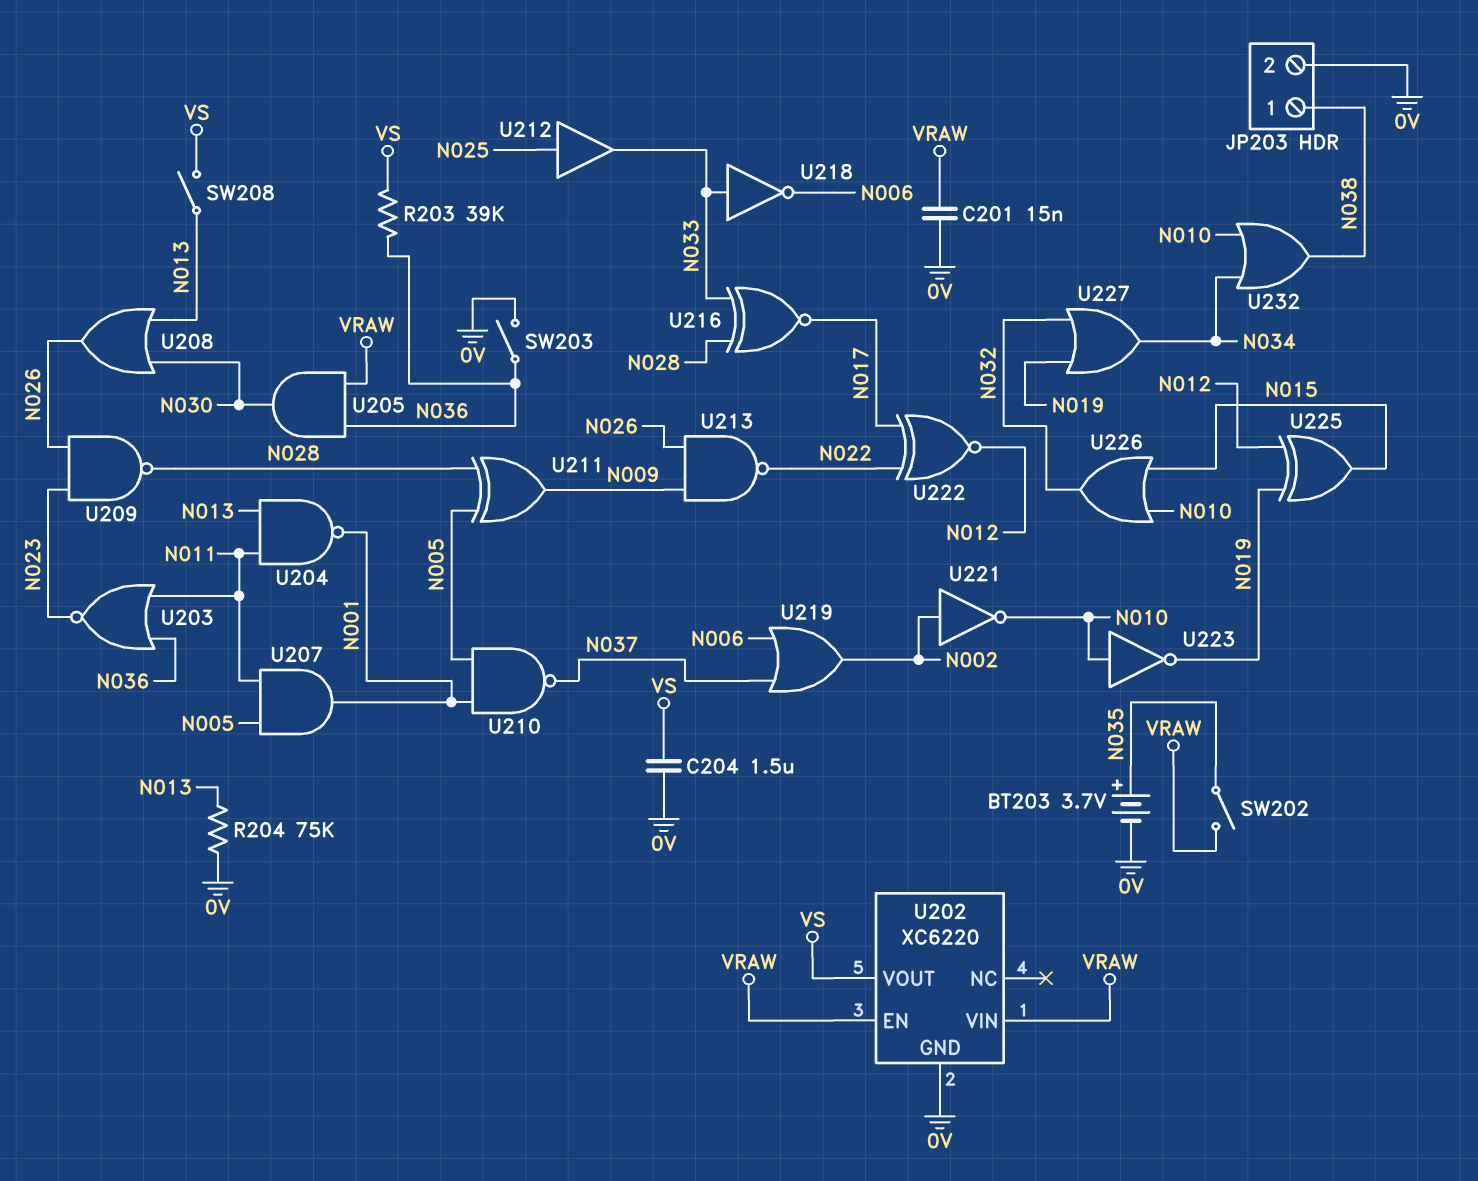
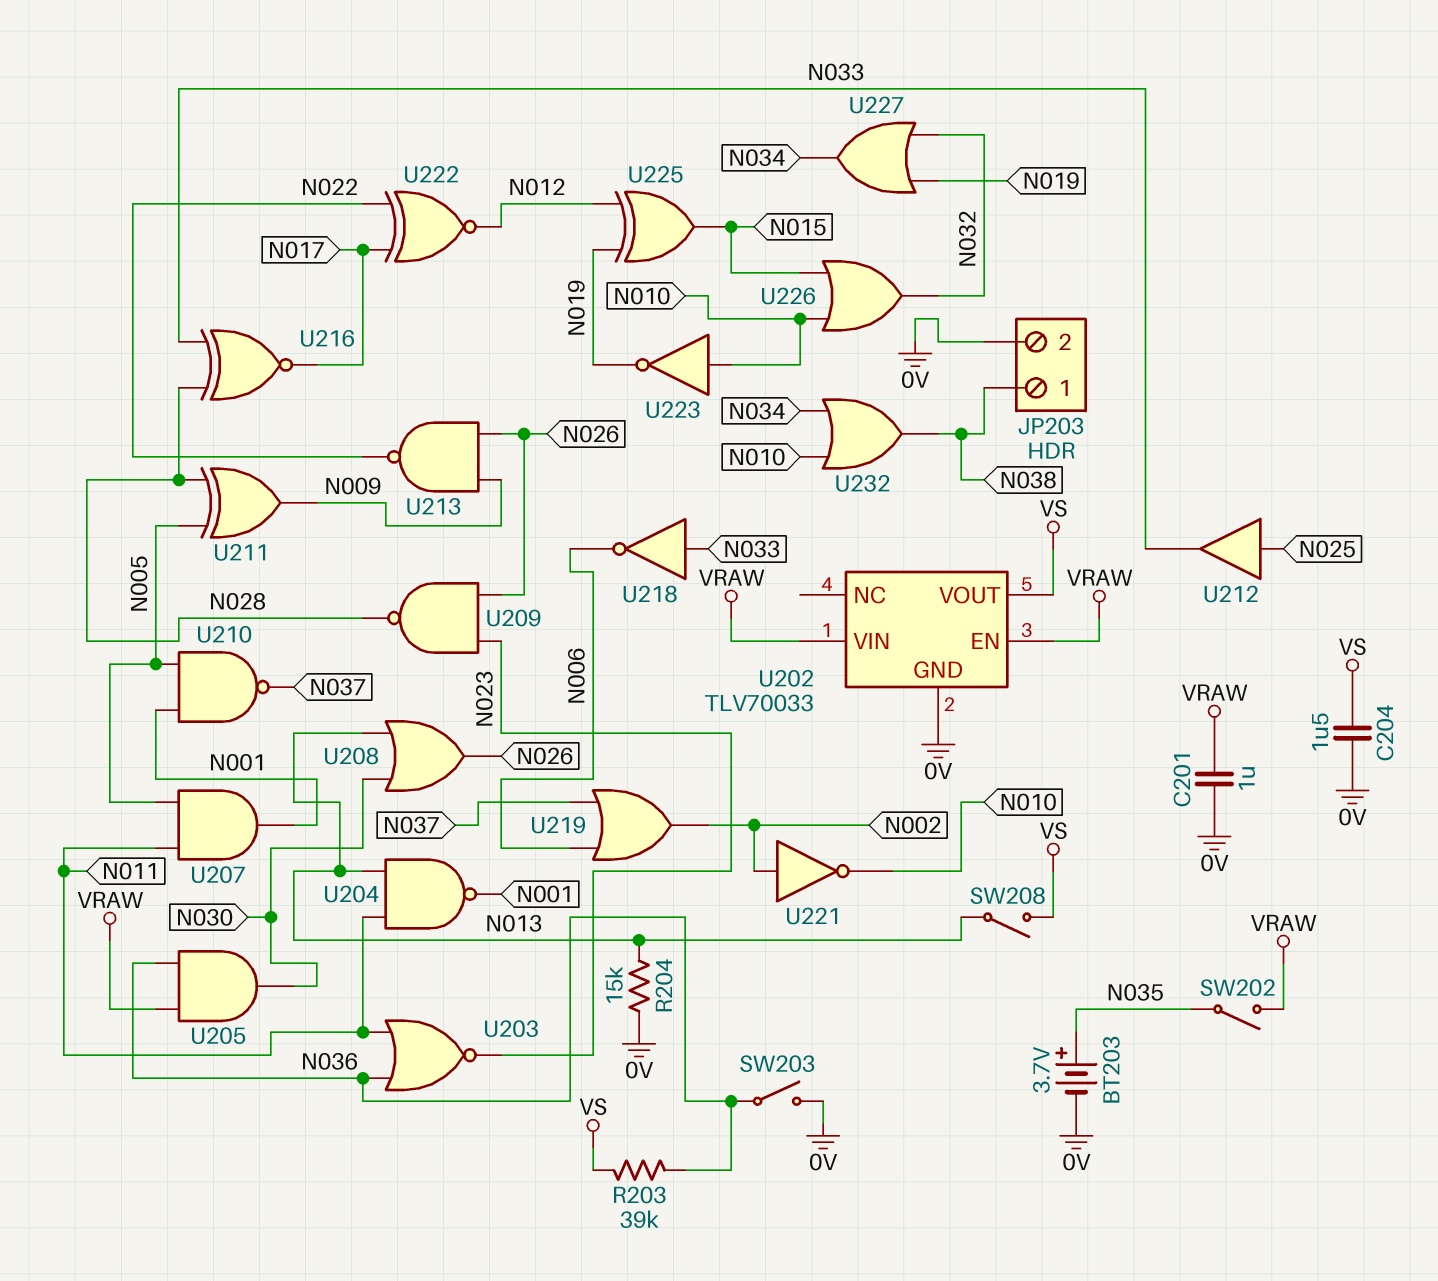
C201: 15nF (0V, VRAW) -> 1uF (0V, VRAW)
R204: 75k (0V, N013) -> 15k (0V, N013)
U202: XC6220 -> TLV70033

